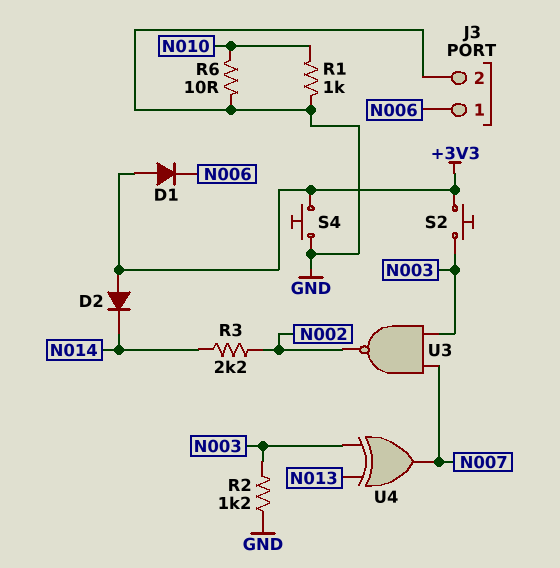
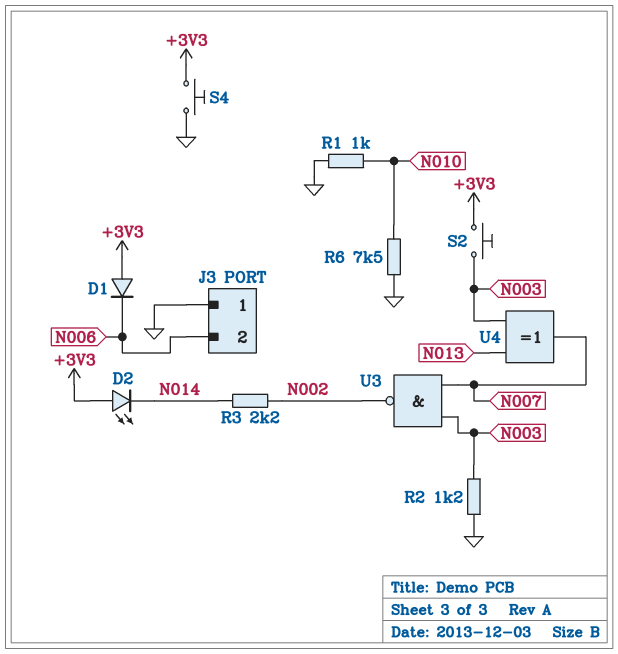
D2: diode (A +3V3, K N014) -> LED (A +3V3, K N014)
J3 pin 1: N006 -> GND
J3 pin 2: GND -> N006
R6: 10 (GND, N010) -> 7.5k (GND, N010)

